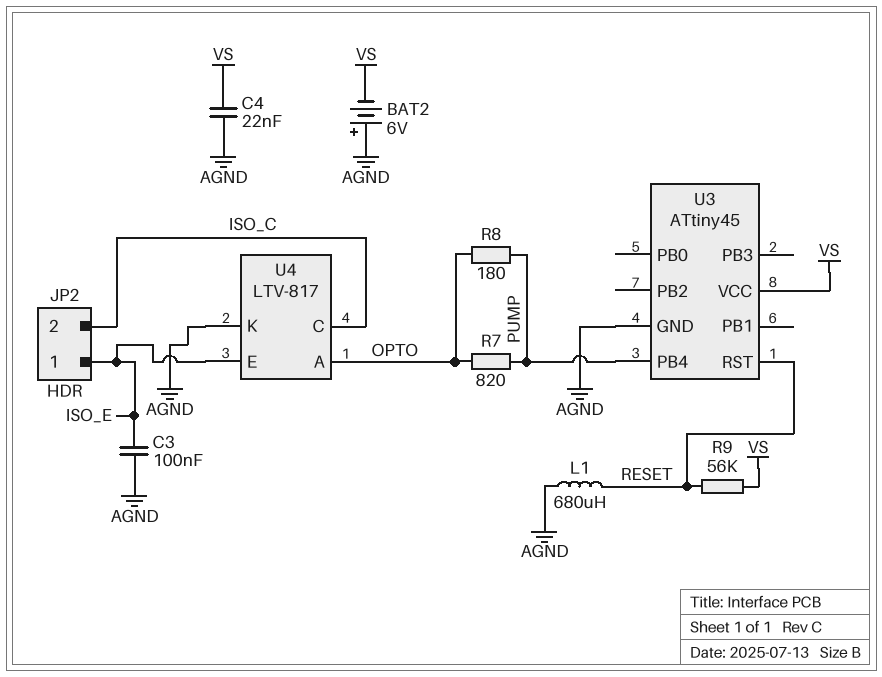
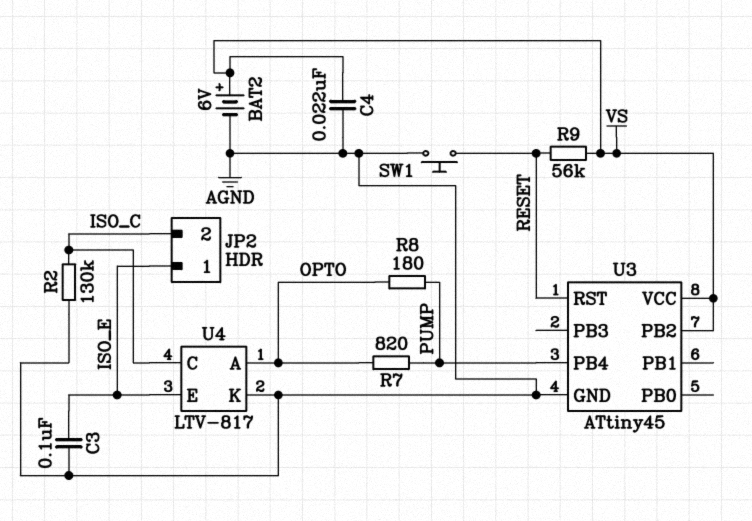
BAT2: 6V (plus AGND, minus VS) -> 6V (plus VS, minus AGND)
L1: 680uH (AGND, RESET) -> none
R2: none -> 130k (AGND, ISO_C)
SW1: none -> button (AGND, RESET)
U3 pin PB2: none -> VS

